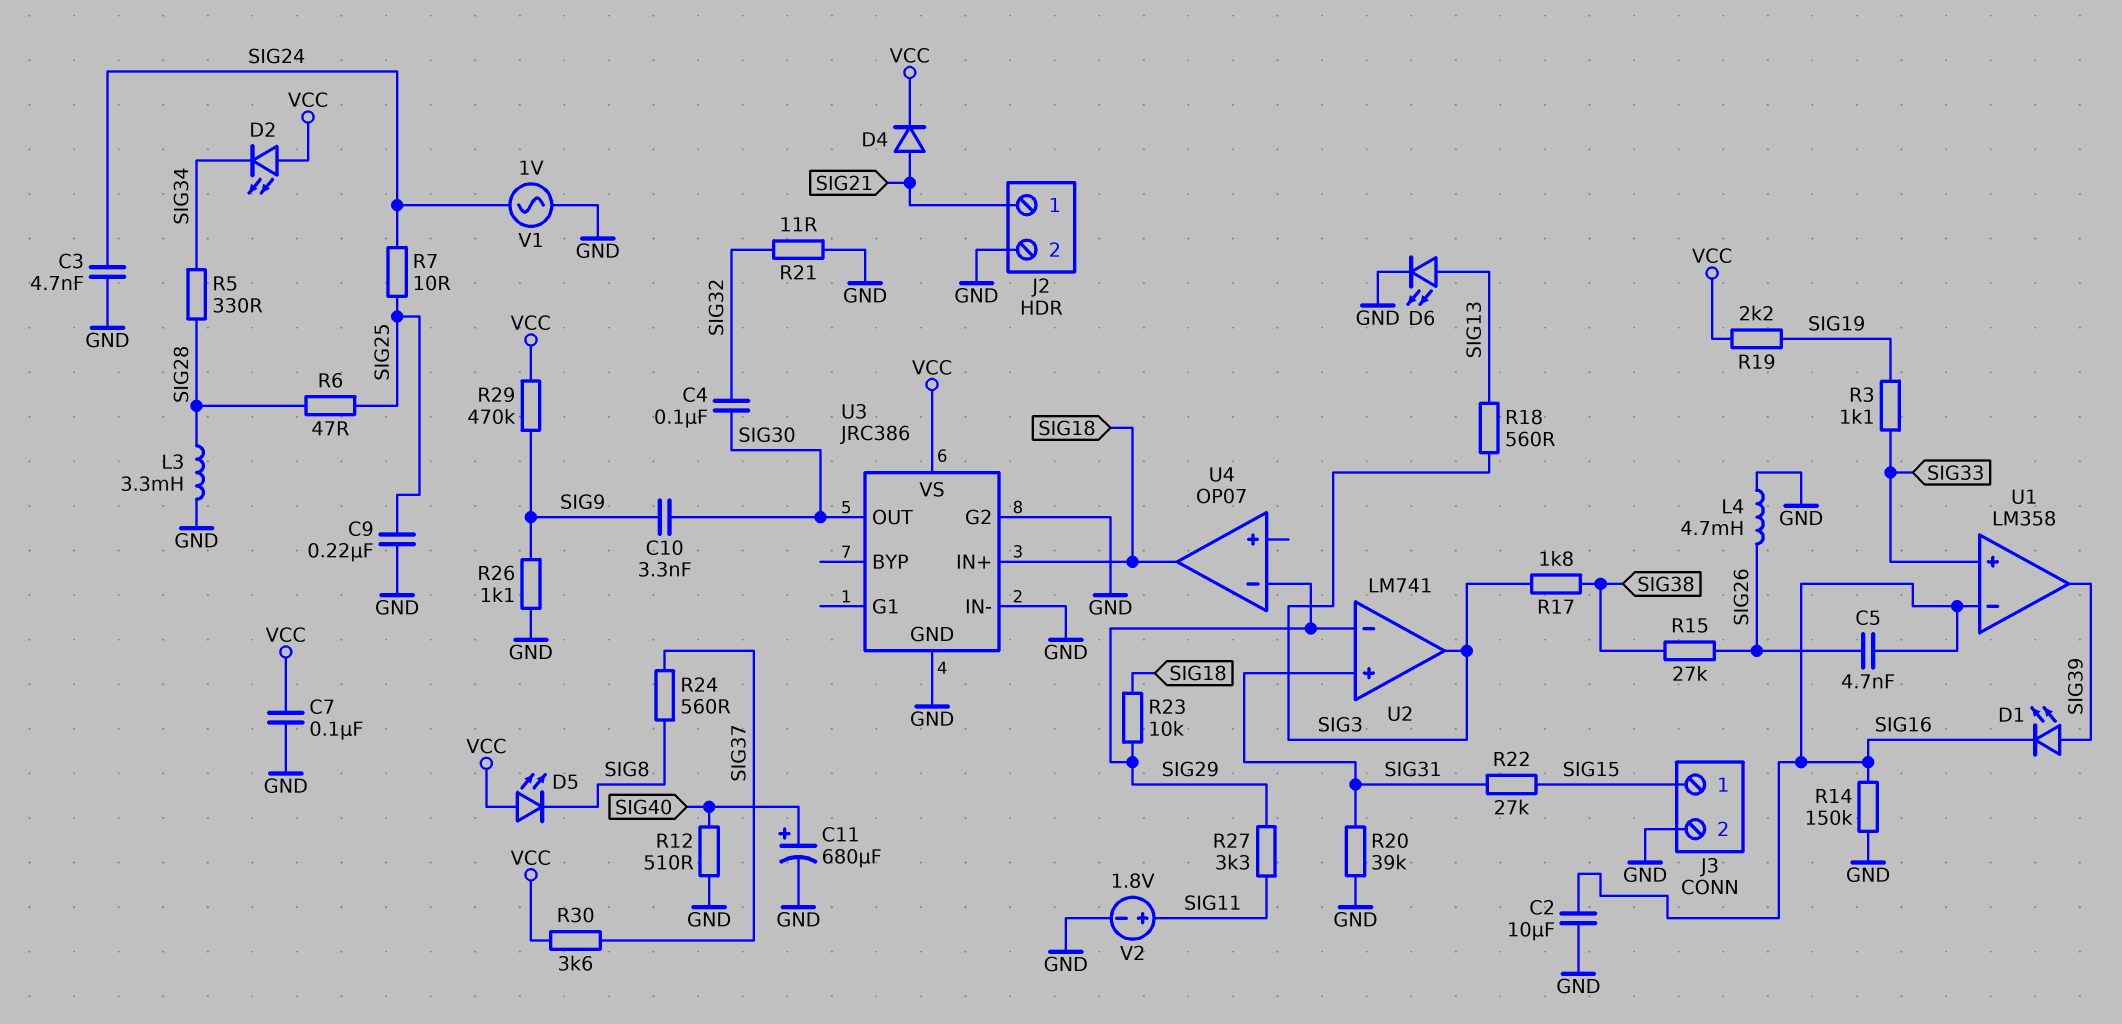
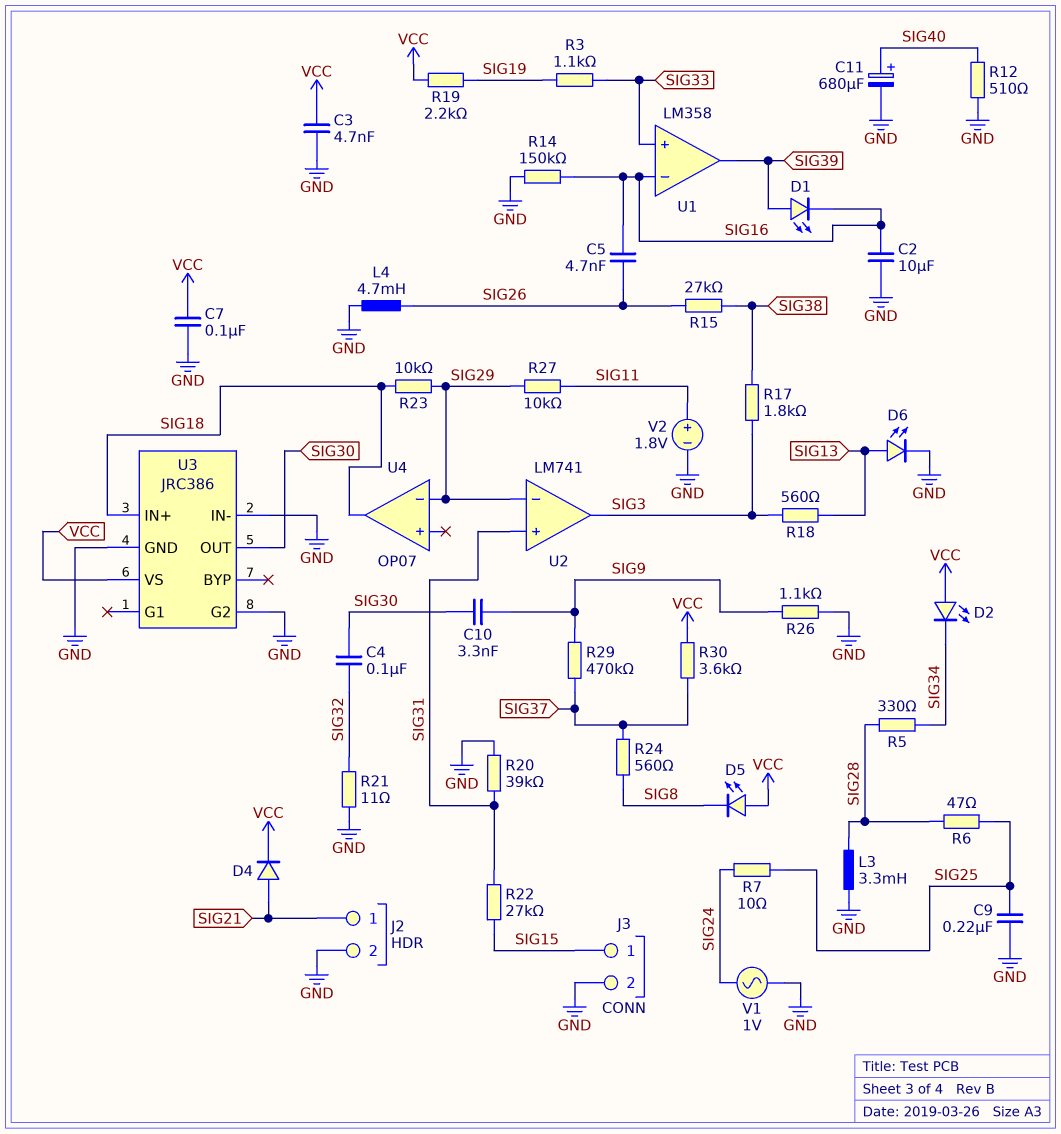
C3: 4.7nF (GND, SIG24) -> 4.7nF (GND, VCC)
R27: 3.3k (SIG11, SIG29) -> 10k (SIG11, SIG29)
R29: 470k (SIG9, VCC) -> 470k (SIG9, SIG37)

